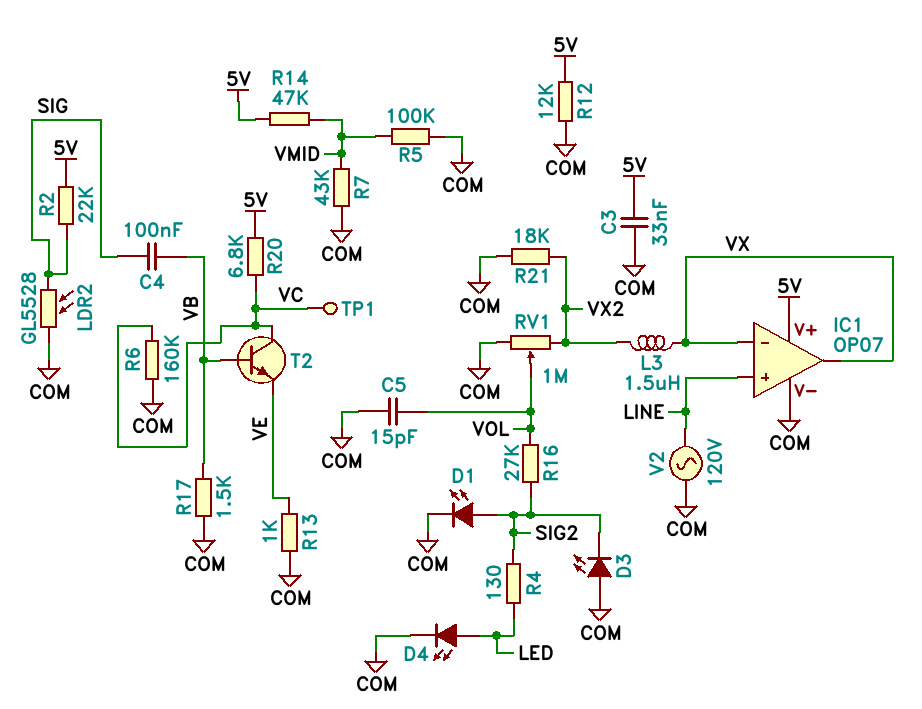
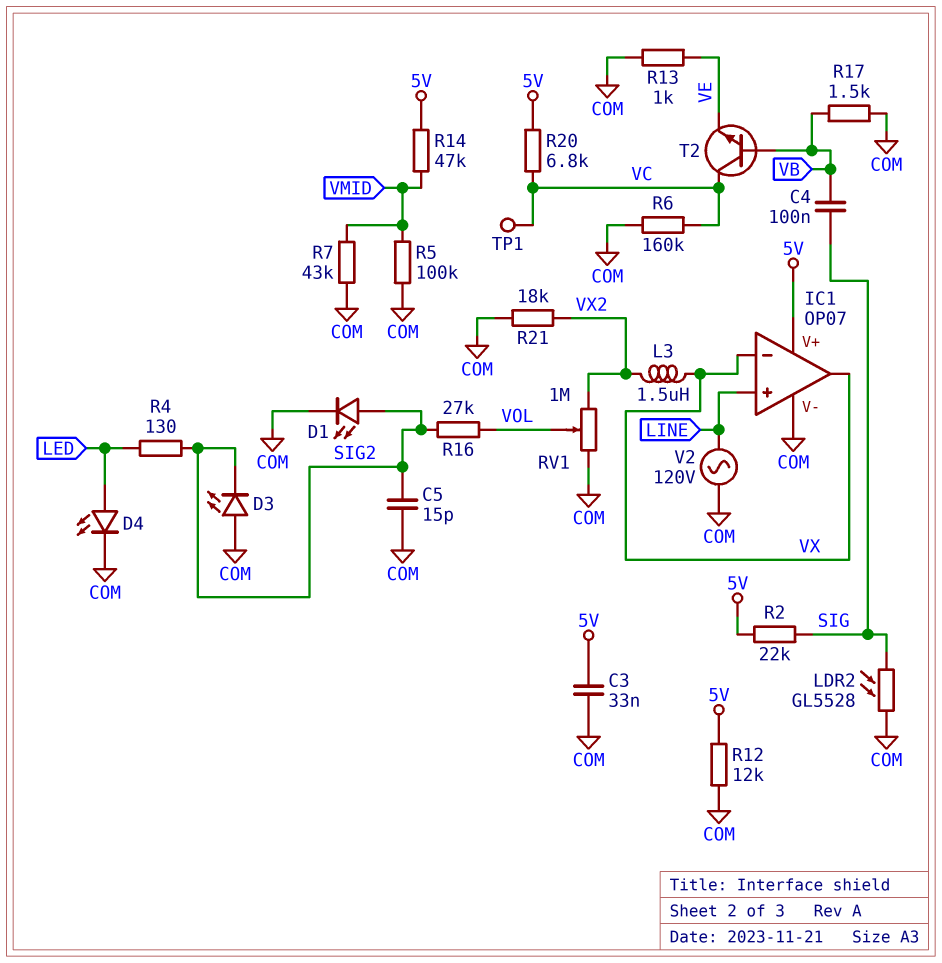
C5: 15pF (COM, VOL) -> 15pF (COM, SIG2)

